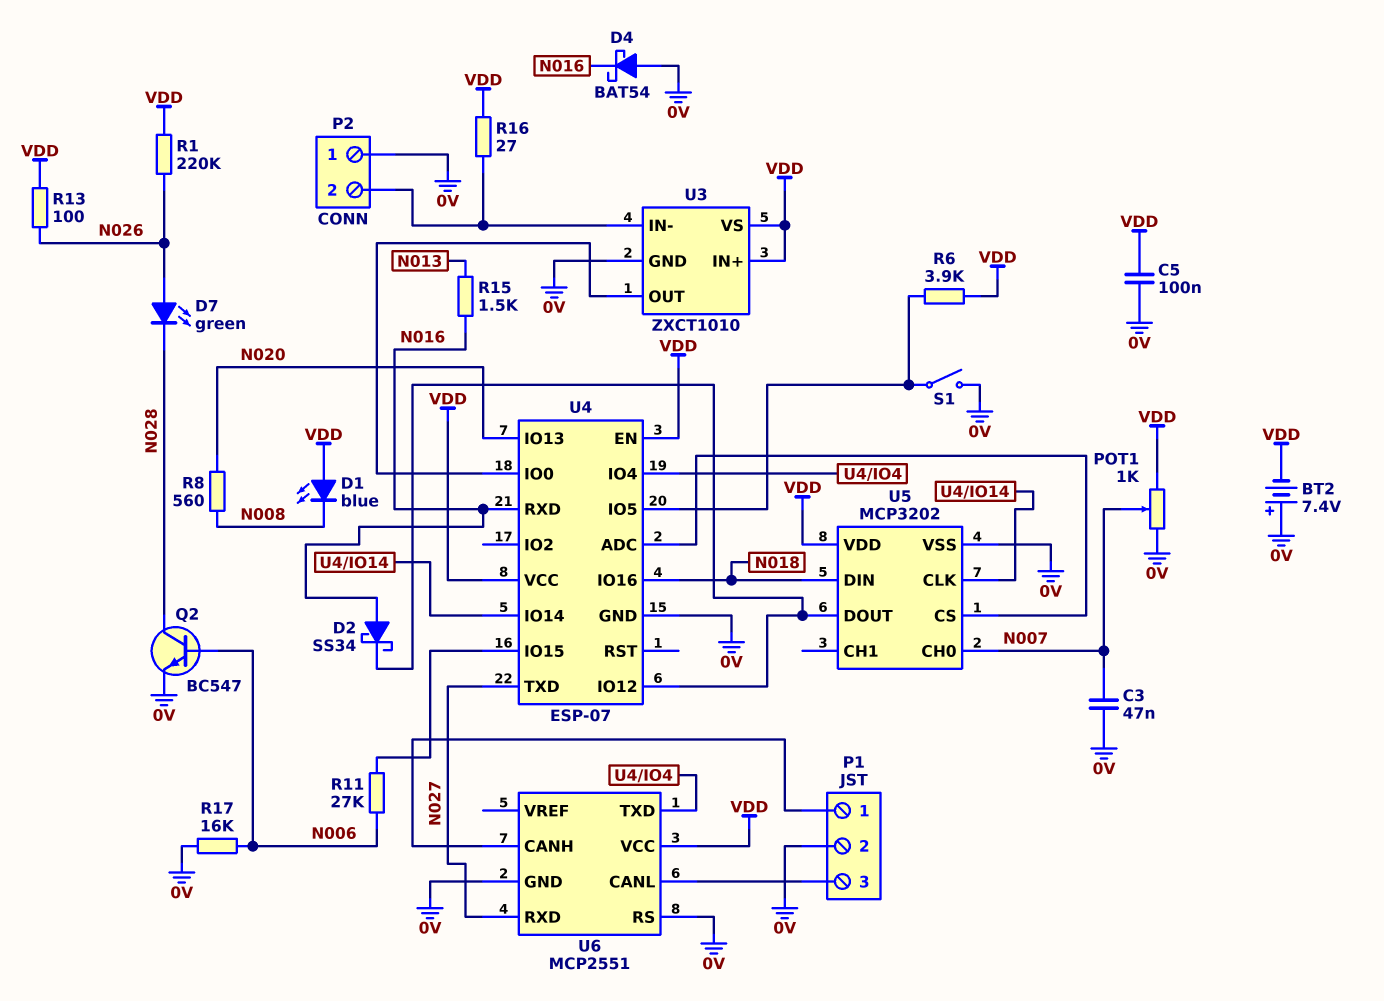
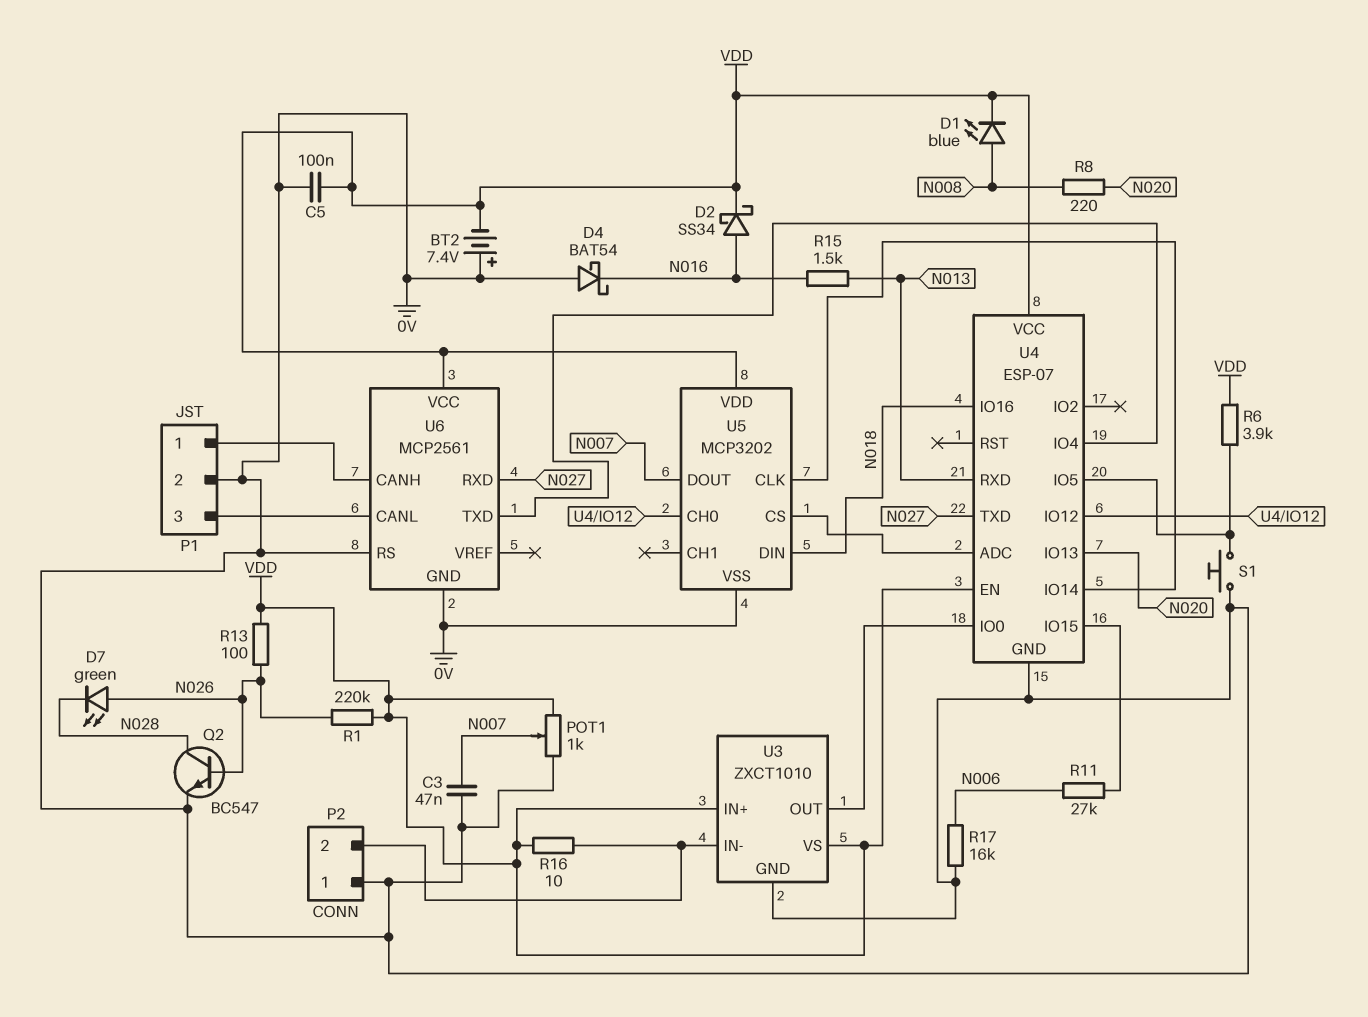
D1: LED blue (A VDD, K N008) -> LED blue (A N008, K VDD)
D2: schottky SS34 (A N016, K U4/IO12) -> schottky SS34 (A N016, K VDD)
Q2: NPN BC547 (B N006, C N028, E 0V) -> NPN BC547 (B N026, C N028, E 0V)
R8: 560 (N008, N020) -> 220 (N008, N020)
R16: 27 (P2/2, VDD) -> 10 (P2/2, VDD)
S1: switch (0V, U4/IO5) -> button (0V, U4/IO5)
U4 pin RXD: N016 -> N013
U5 pin CH0: N007 -> U4/IO12
U5 pin DOUT: U4/IO12 -> N007
U6: MCP2551 -> MCP2561

